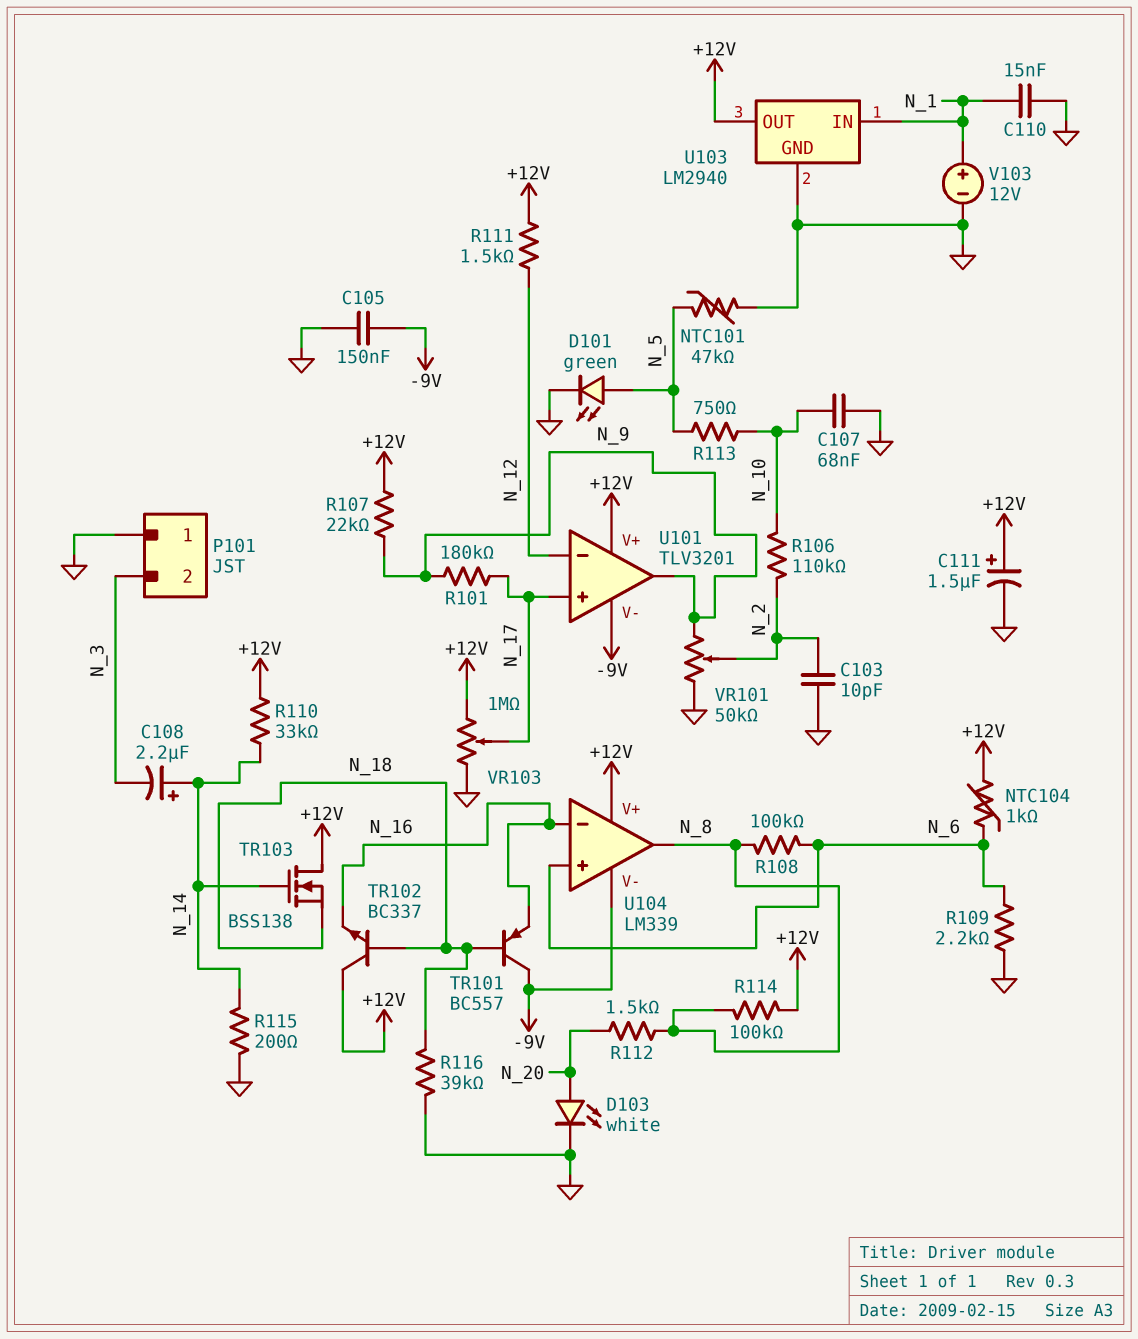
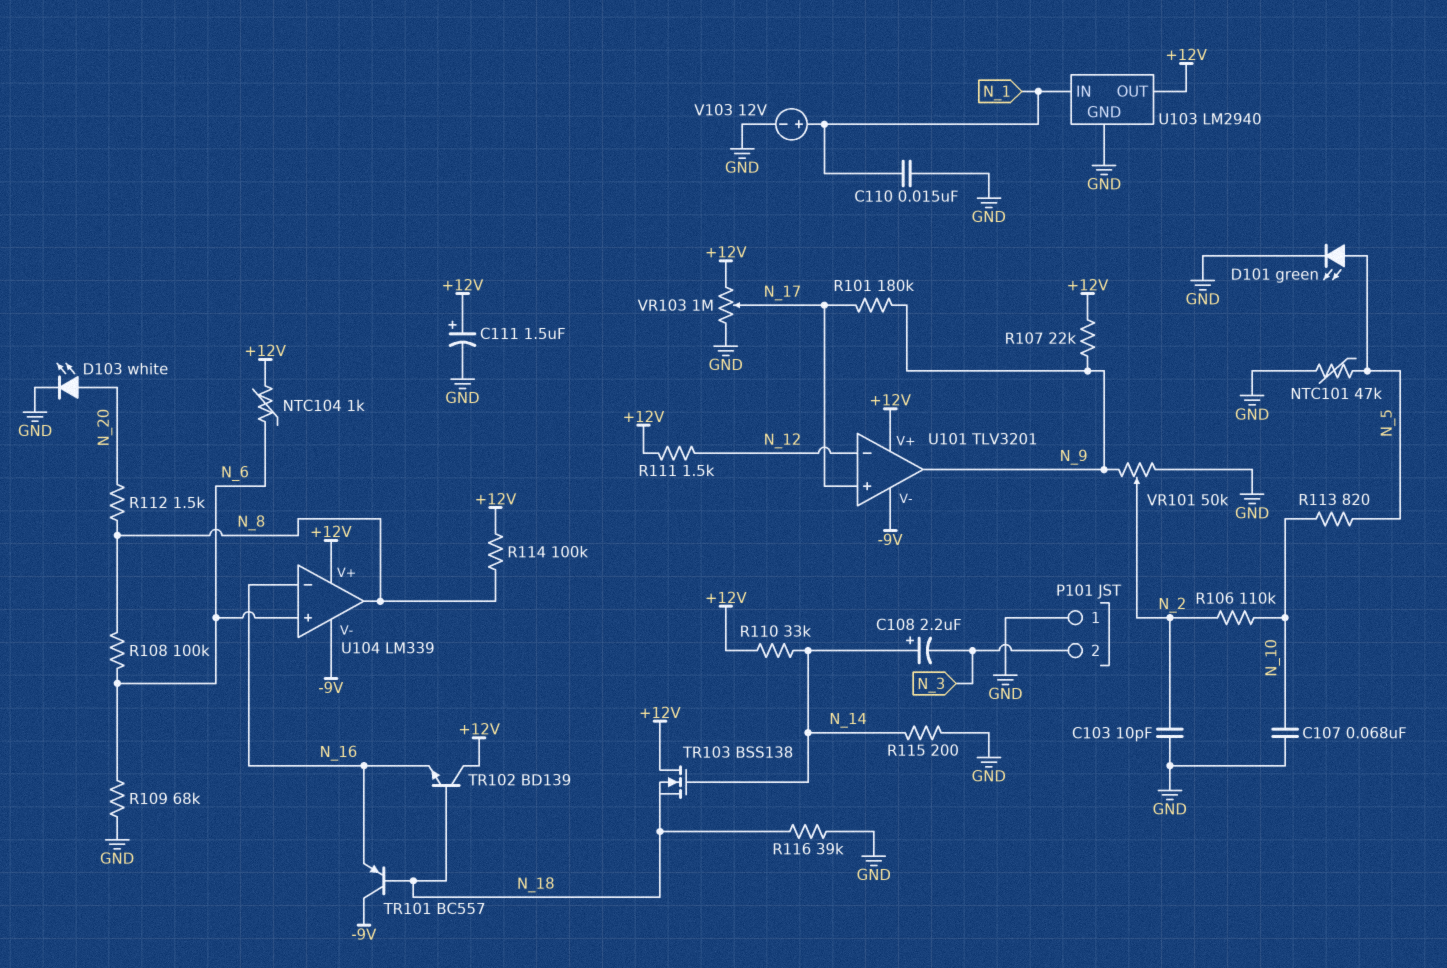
C105: 150nF (-9V, GND) -> none
R109: 2.2k (GND, N_6) -> 68k (GND, N_6)
R113: 750 (N_5, N_10) -> 820 (N_5, N_10)
TR102: NPN BC337 (B N_18, C +12V, E N_16) -> NPN BD139 (B N_18, C +12V, E N_16)

